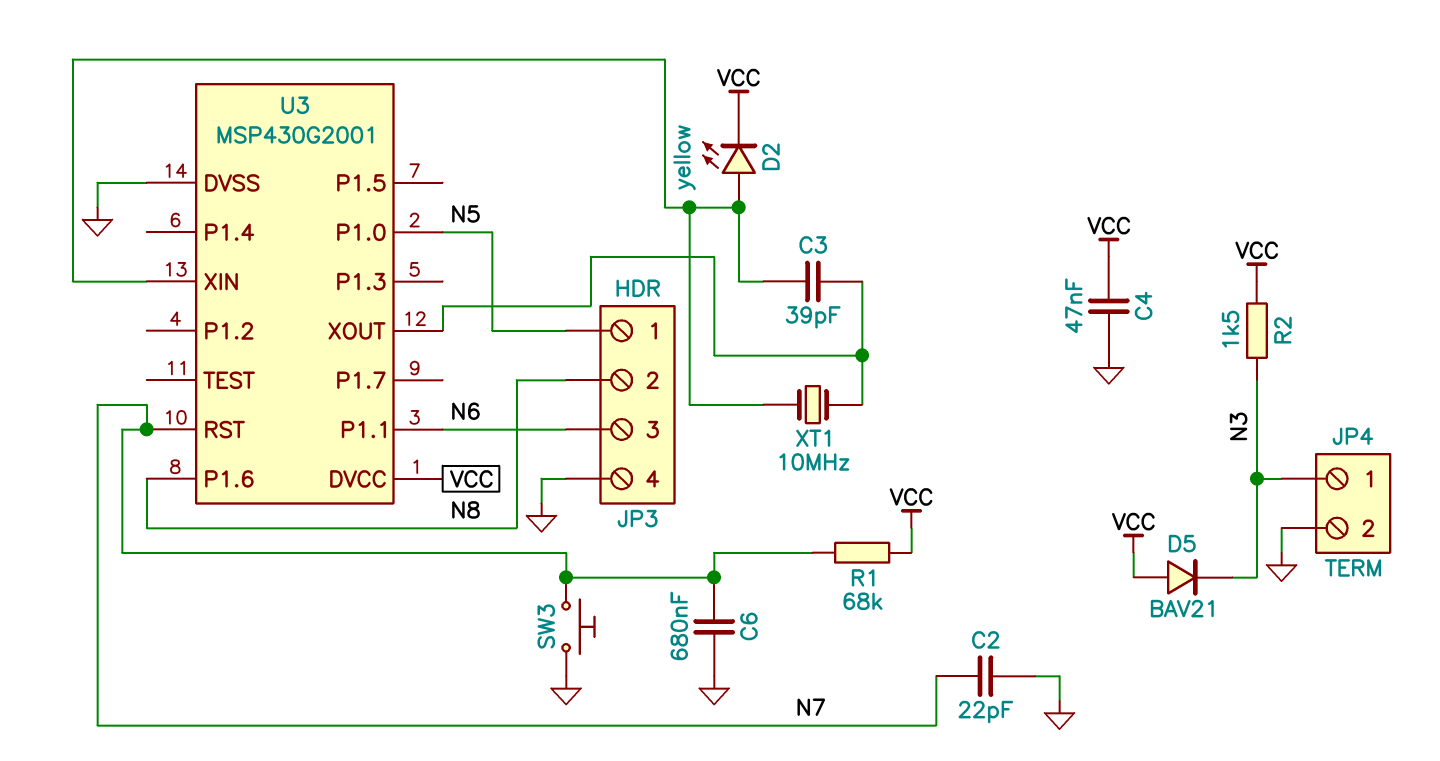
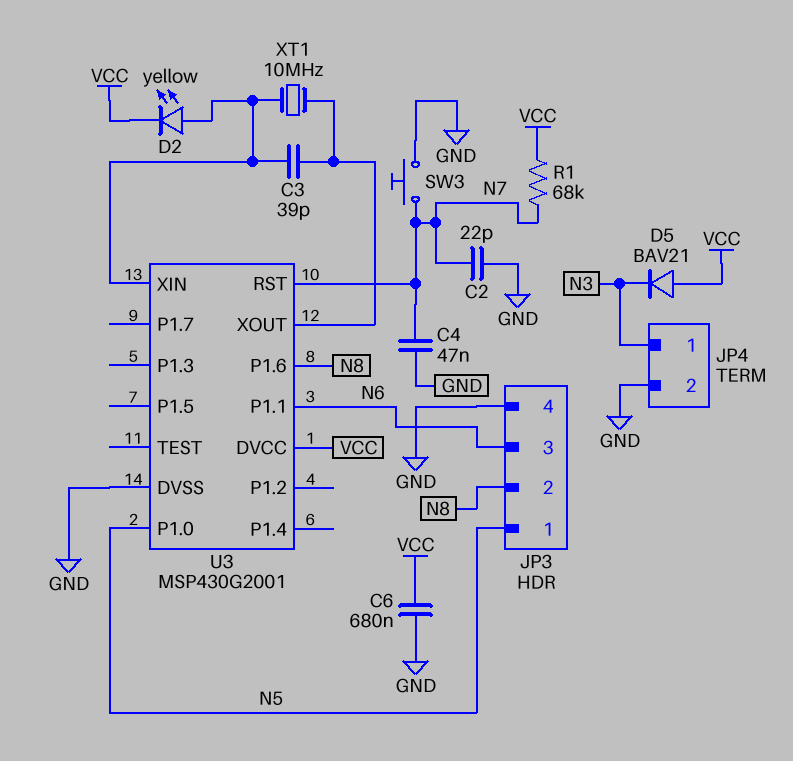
C4: 47nF (GND, VCC) -> 47nF (GND, N7)
C6: 680nF (GND, N7) -> 680nF (GND, VCC)
R2: 1.5k (N3, VCC) -> none

